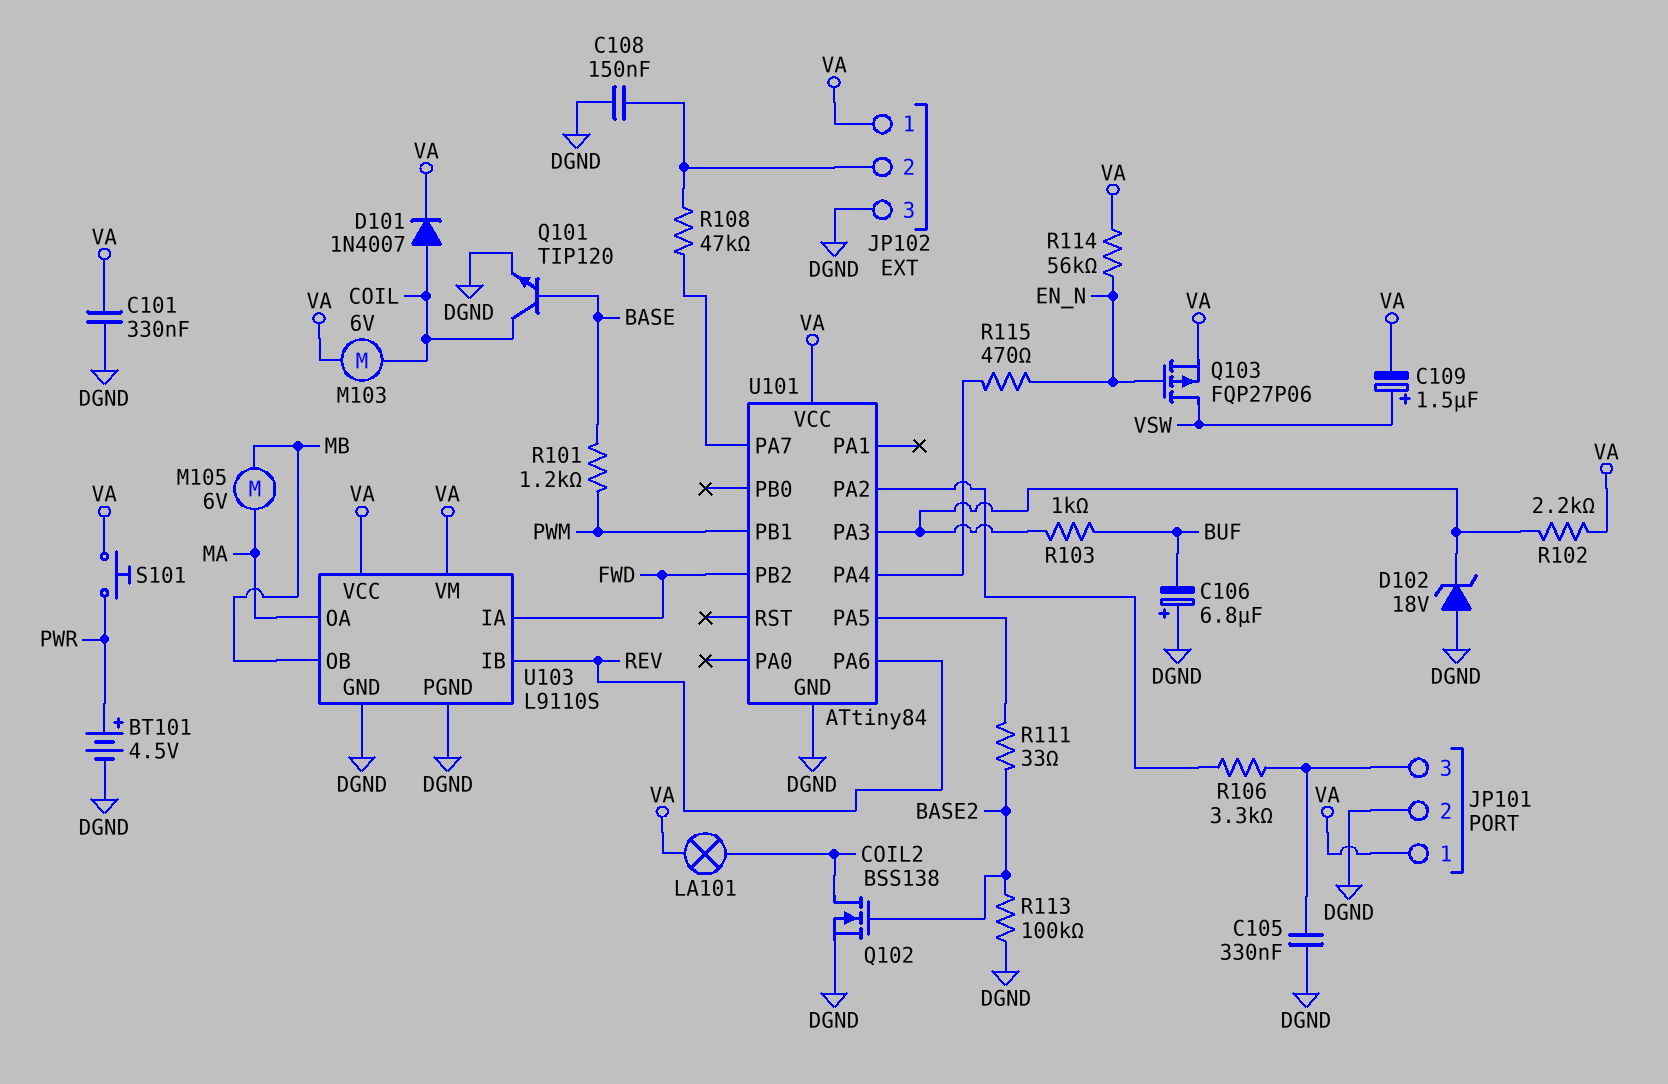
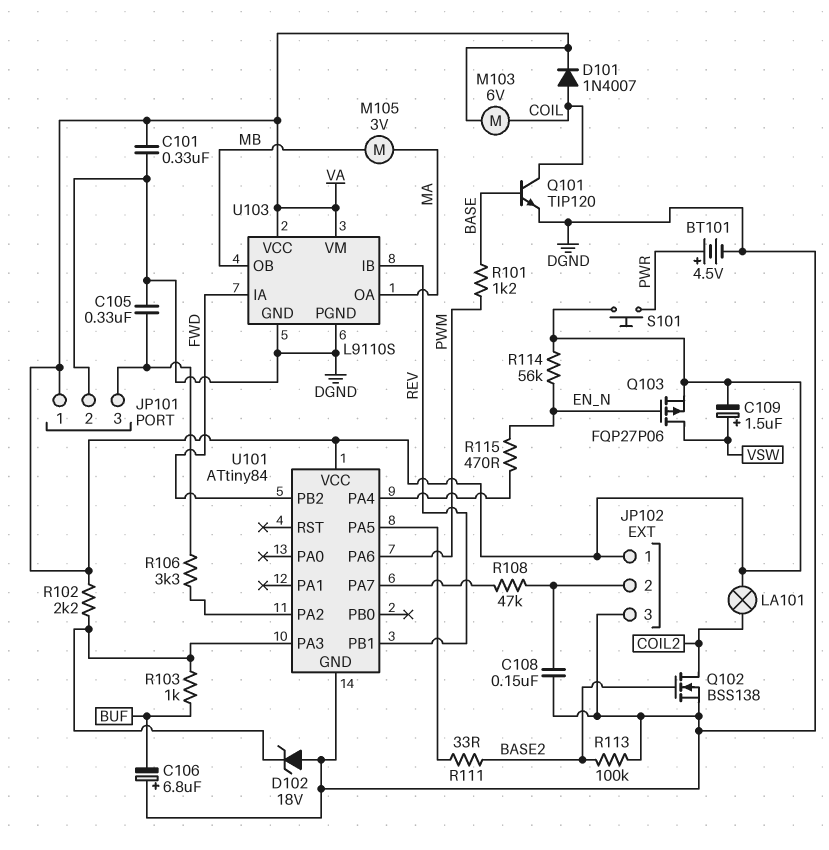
M105: motor 6V (MA, MB) -> motor 3V (MA, MB)
U101 pin PA6: REV -> PWM
U101 pin PB1: PWM -> REV

